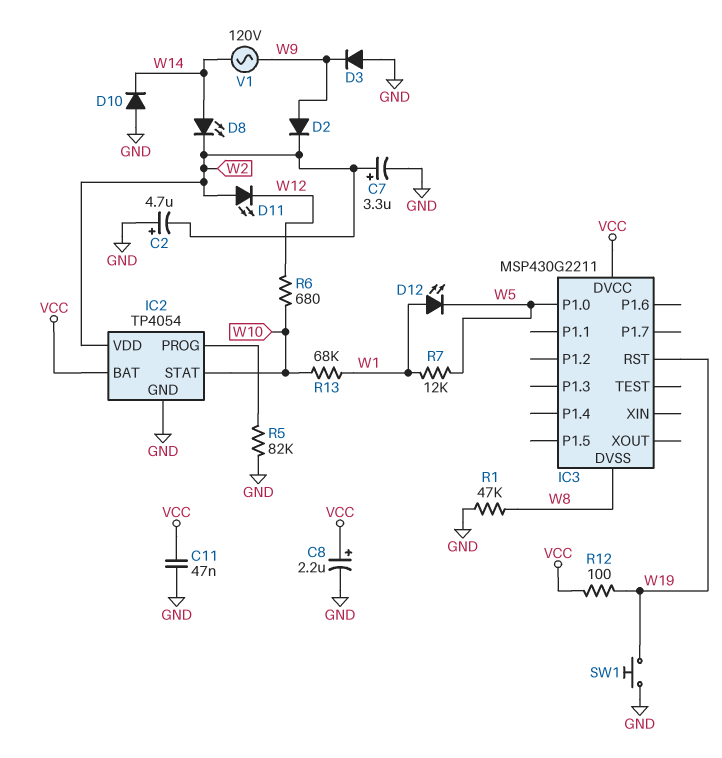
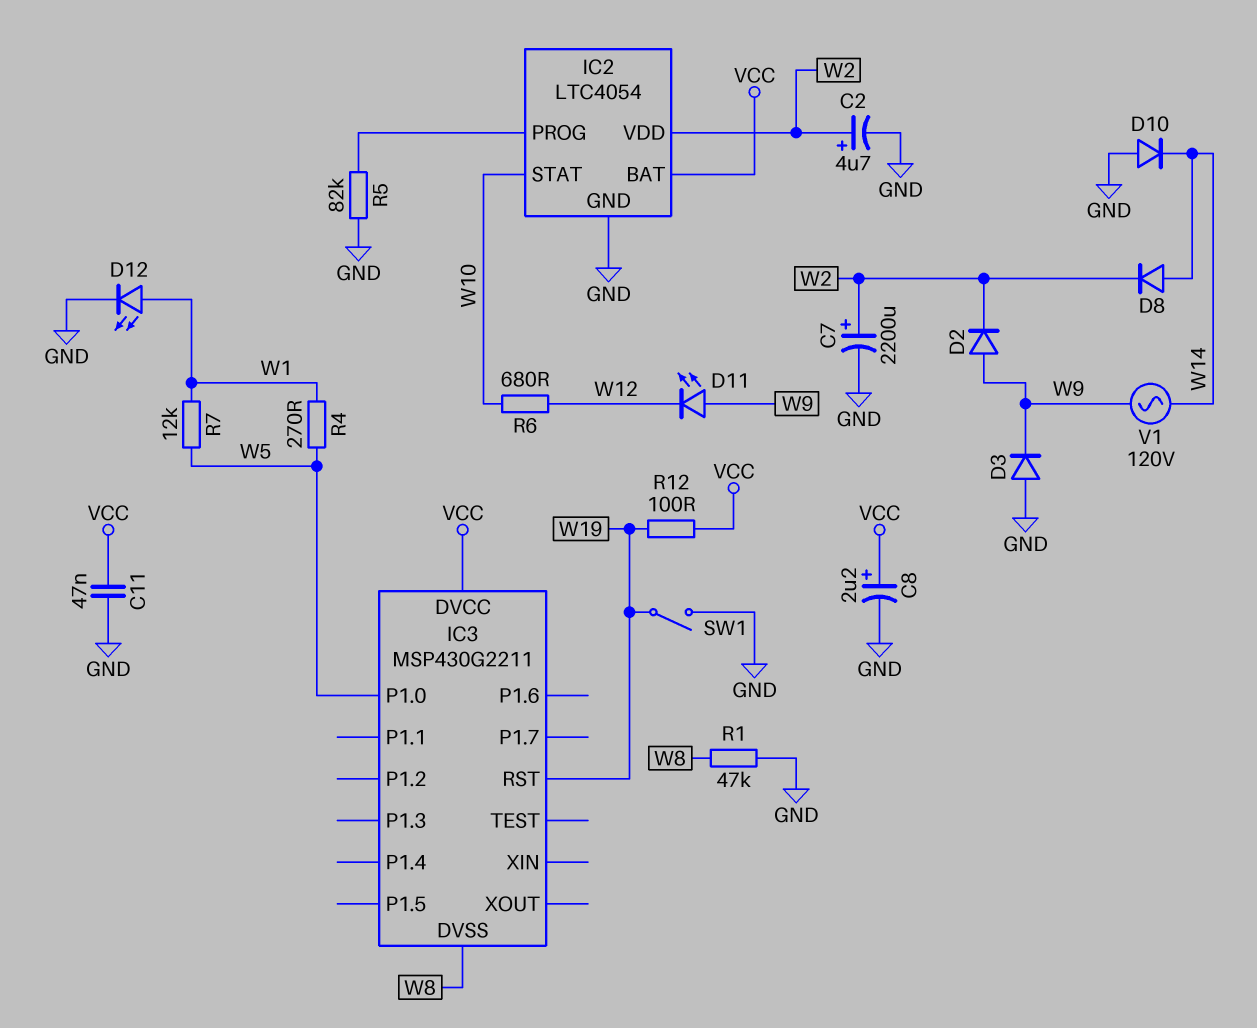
C2: 4.7uF (plus GND, minus W2) -> 4.7uF (plus W2, minus GND)
C7: 3.3uF (plus W2, minus GND) -> 2200uF (plus W2, minus GND)
D8: LED (A W14, K W2) -> diode (A W14, K W2)
D11: LED (A W2, K W12) -> LED (A W9, K W12)
D12: LED (A W1, K W5) -> LED (A W1, K GND)
IC2: TP4054 -> LTC4054
R4: none -> 270 (W1, W5)
R13: 68k (W1, W10) -> none
SW1: button (GND, W19) -> switch (GND, W19)

